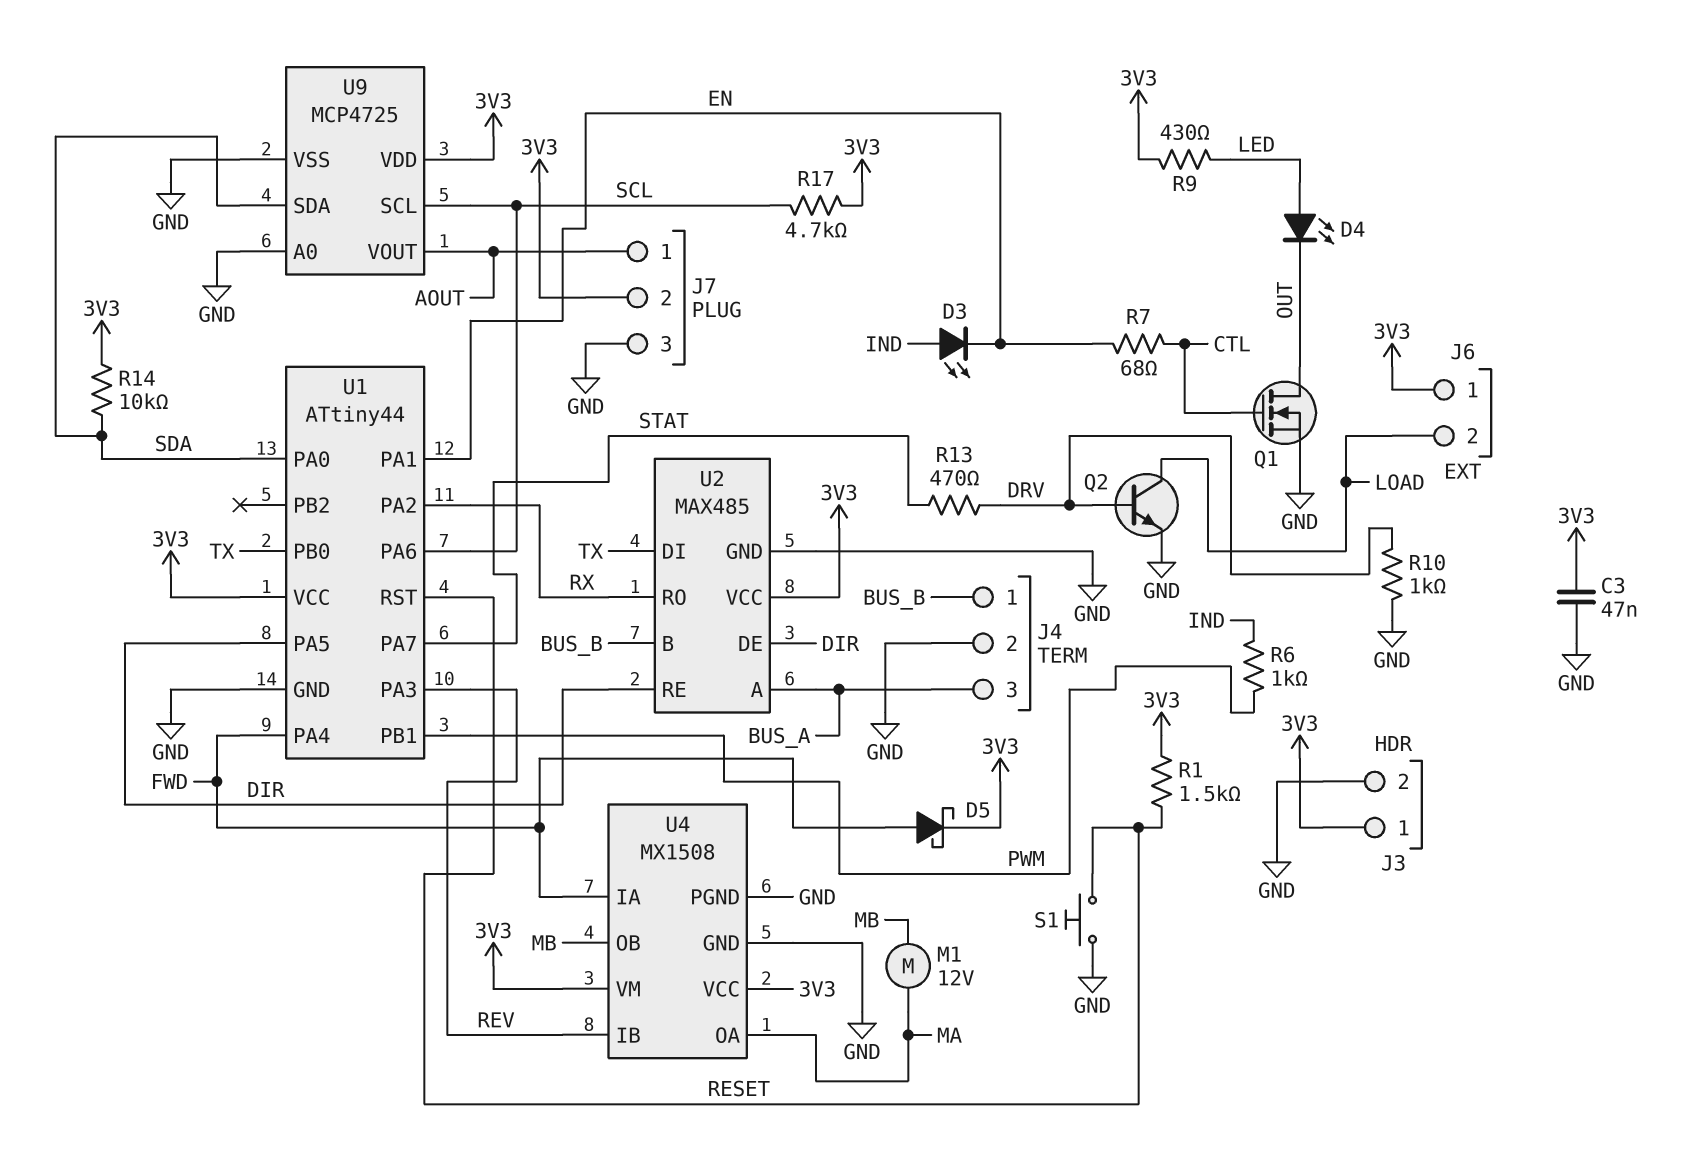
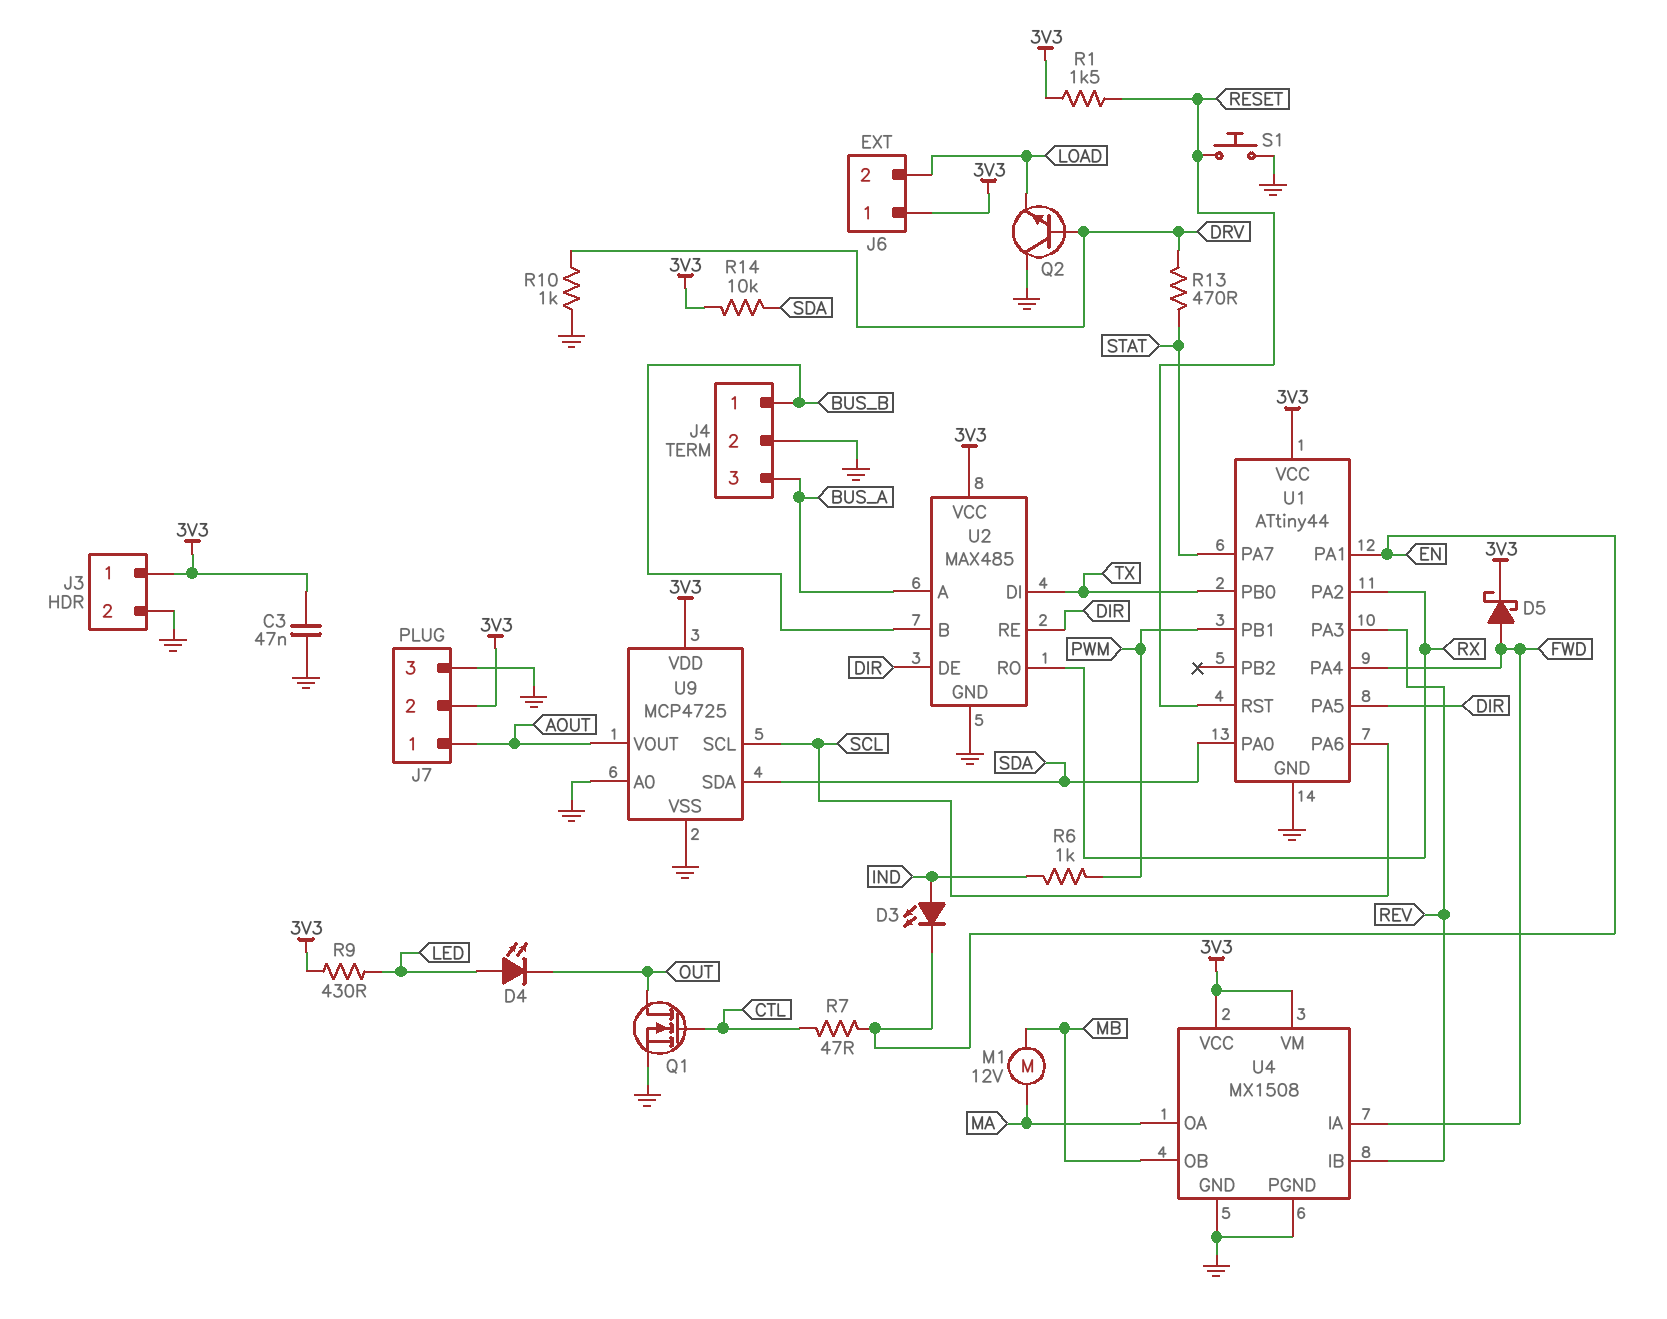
Q2: NPN (B DRV, C LOAD, E GND) -> NPN (B DRV, C GND, E LOAD)
R7: 68 (CTL, EN) -> 47 (CTL, EN)
R17: 4.7k (3V3, SCL) -> none

